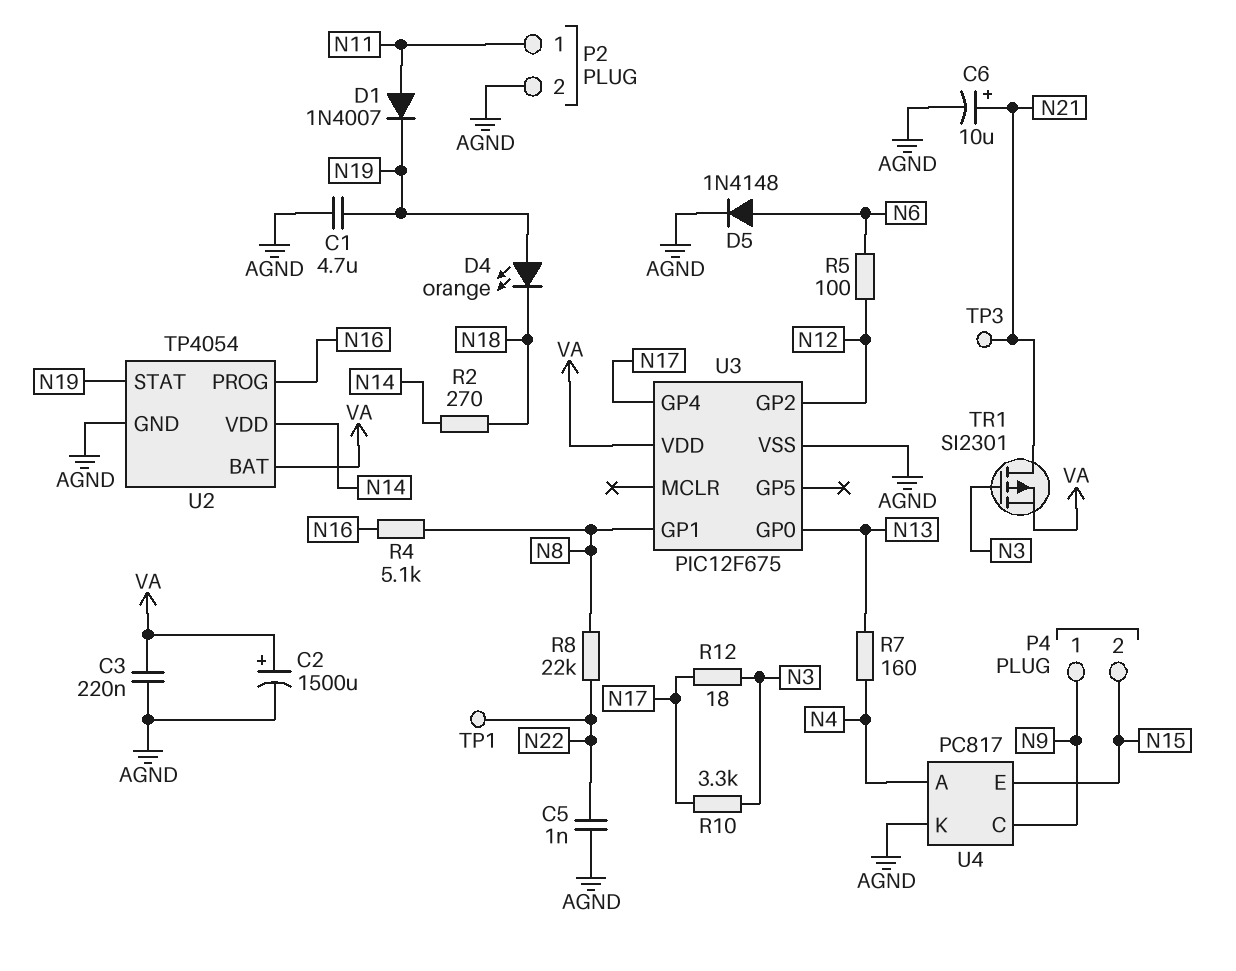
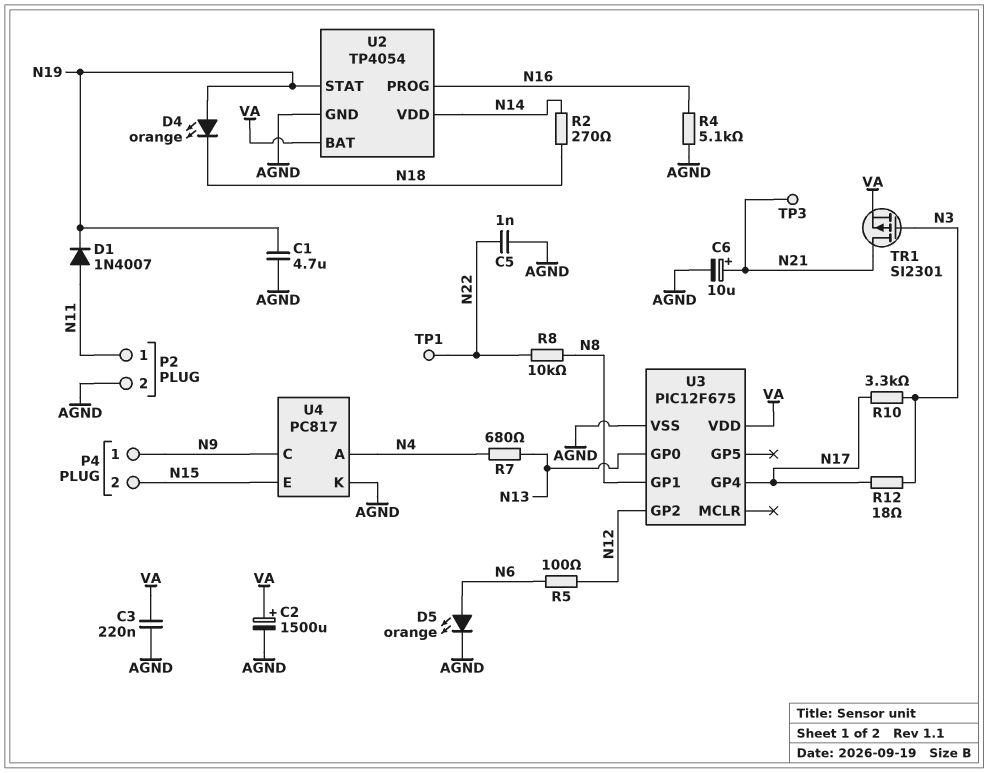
D5: diode 1N4148 (A N6, K AGND) -> LED orange (A N6, K AGND)
R4: 5.1k (N8, N16) -> 5.1k (AGND, N16)
R7: 160 (N4, N13) -> 680 (N4, N13)
R8: 22k (N8, N22) -> 10k (N8, N22)

